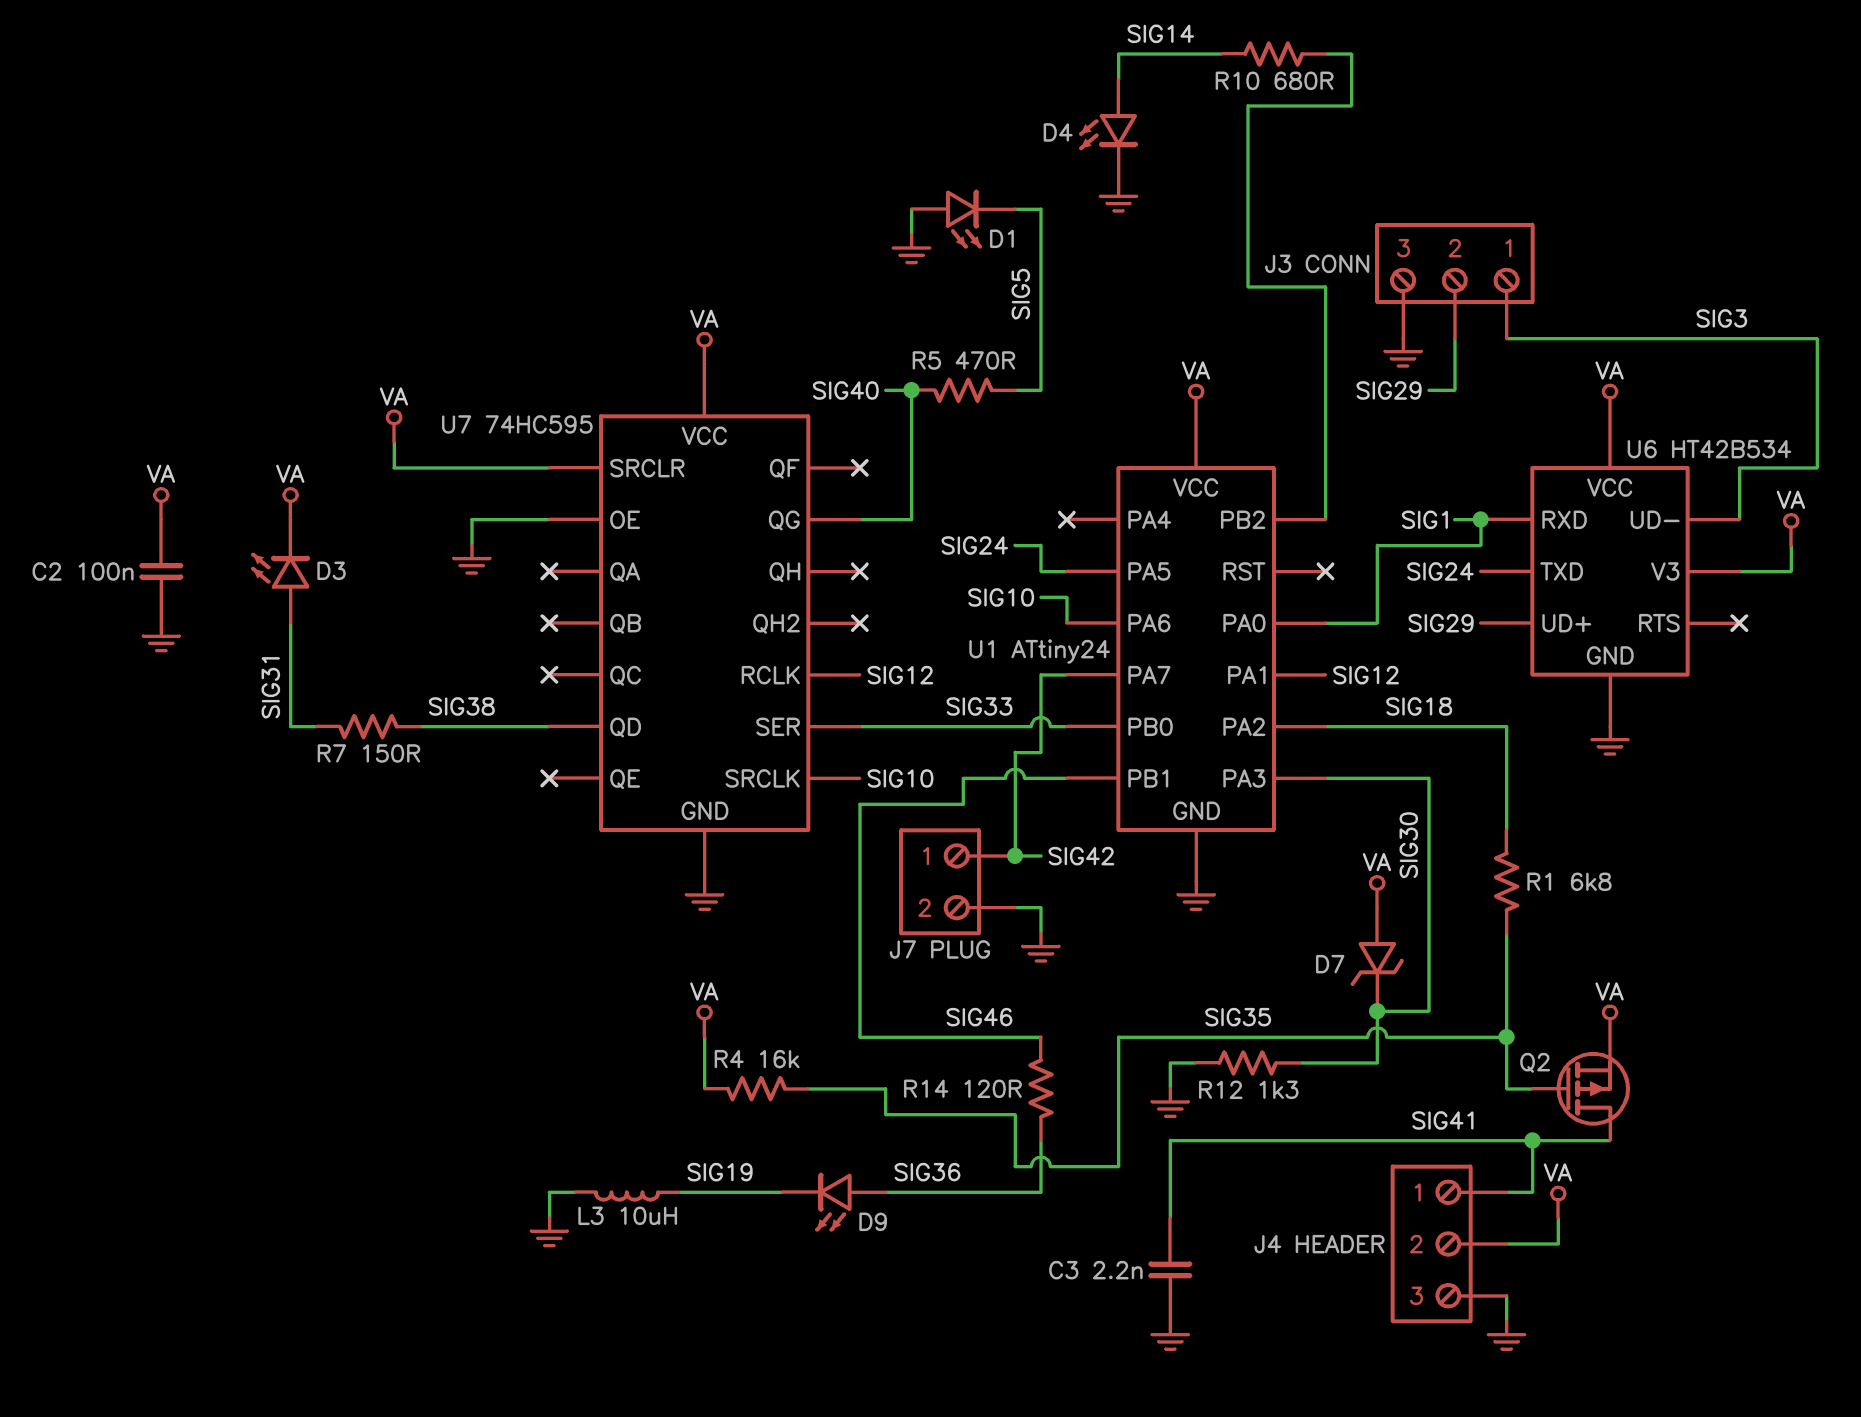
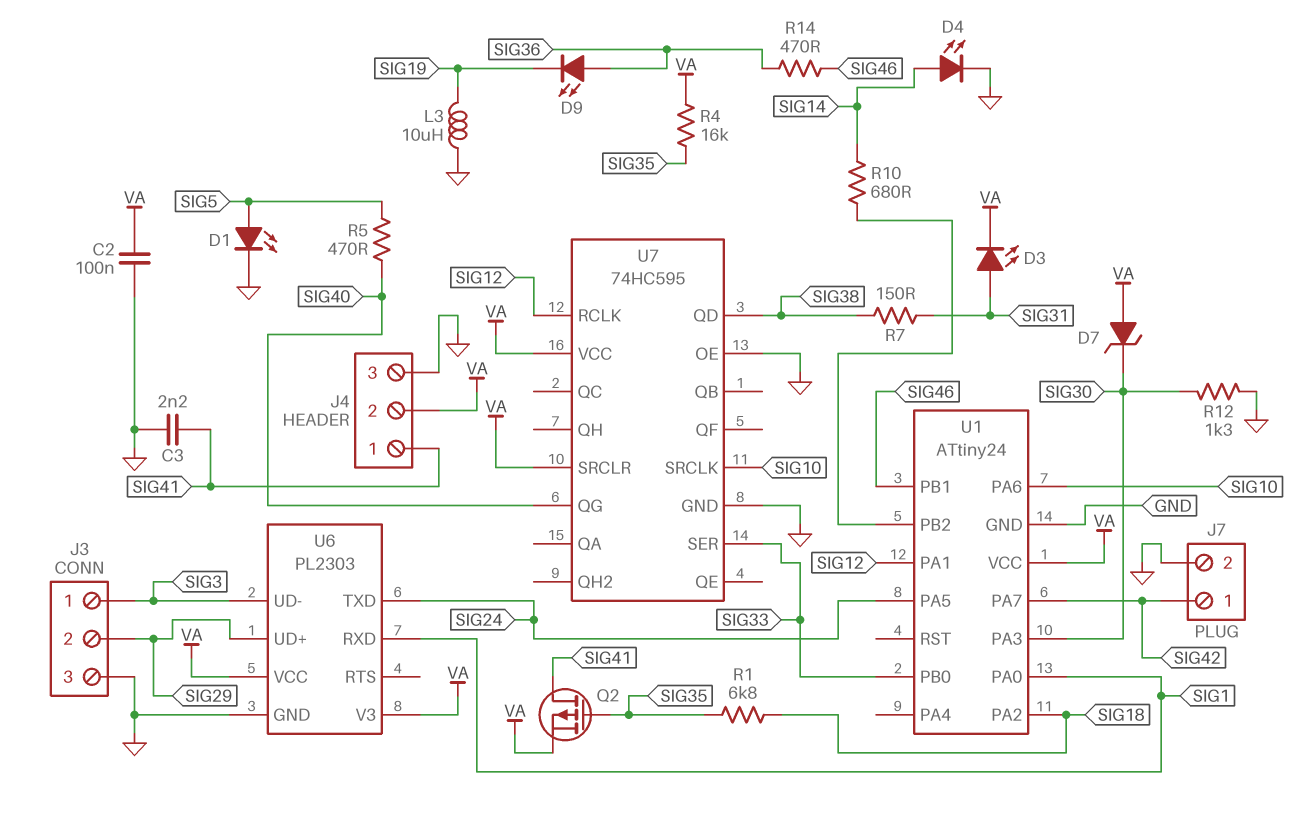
D1: LED (A GND, K SIG5) -> LED (A SIG5, K GND)
R14: 120 (SIG36, SIG46) -> 470 (SIG36, SIG46)
U6: HT42B534 -> PL2303

